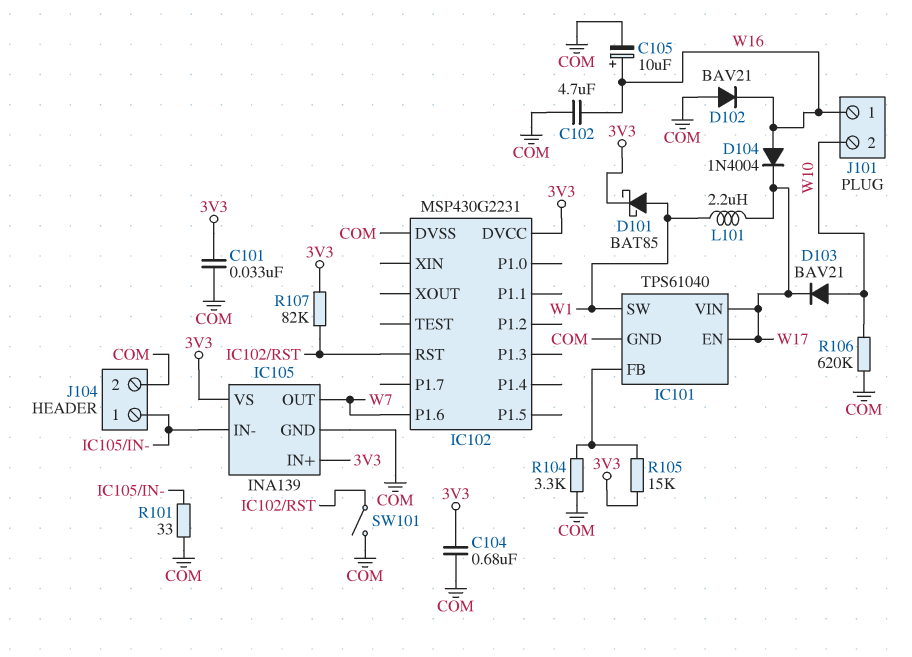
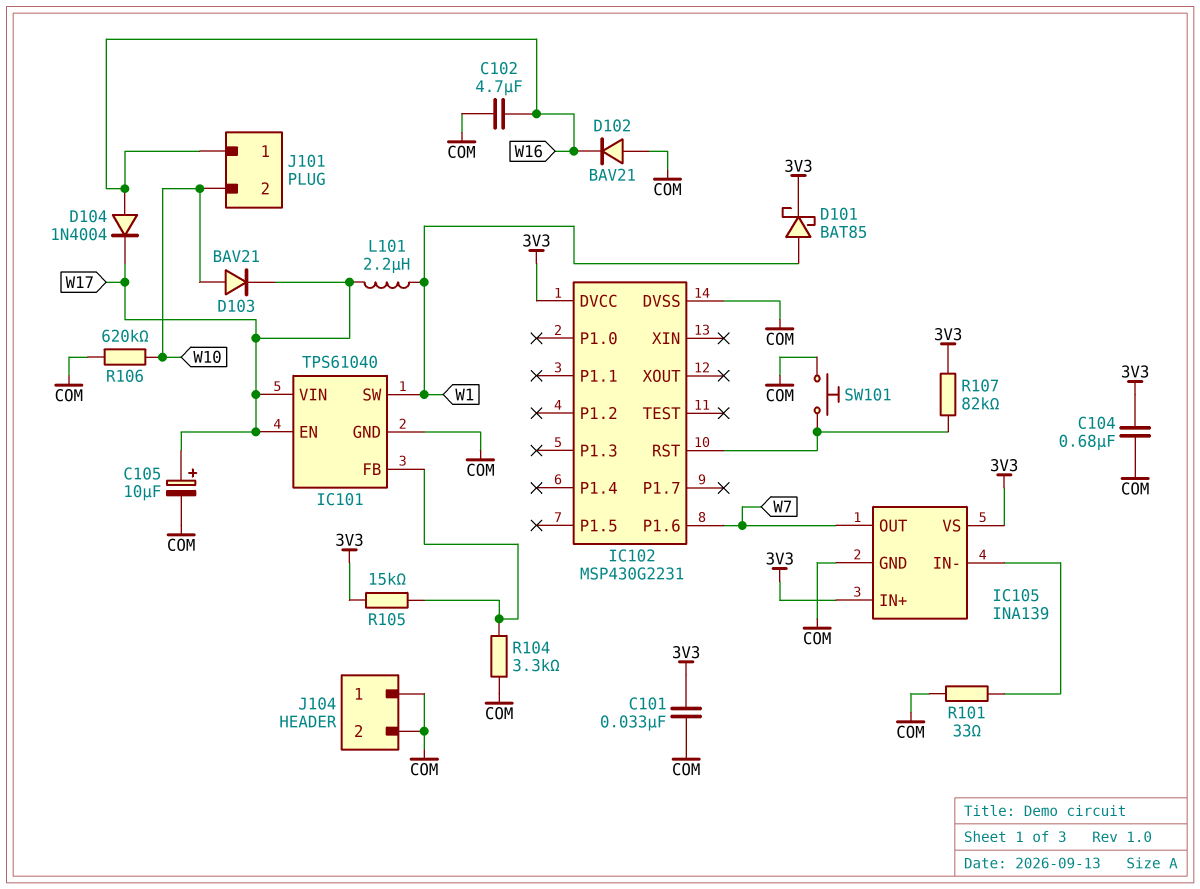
C105: 10uF (plus W16, minus COM) -> 10uF (plus W17, minus COM)
J104 pin 1: IC105/IN- -> COM
SW101: switch (COM, IC102/RST) -> button (COM, IC102/RST)

